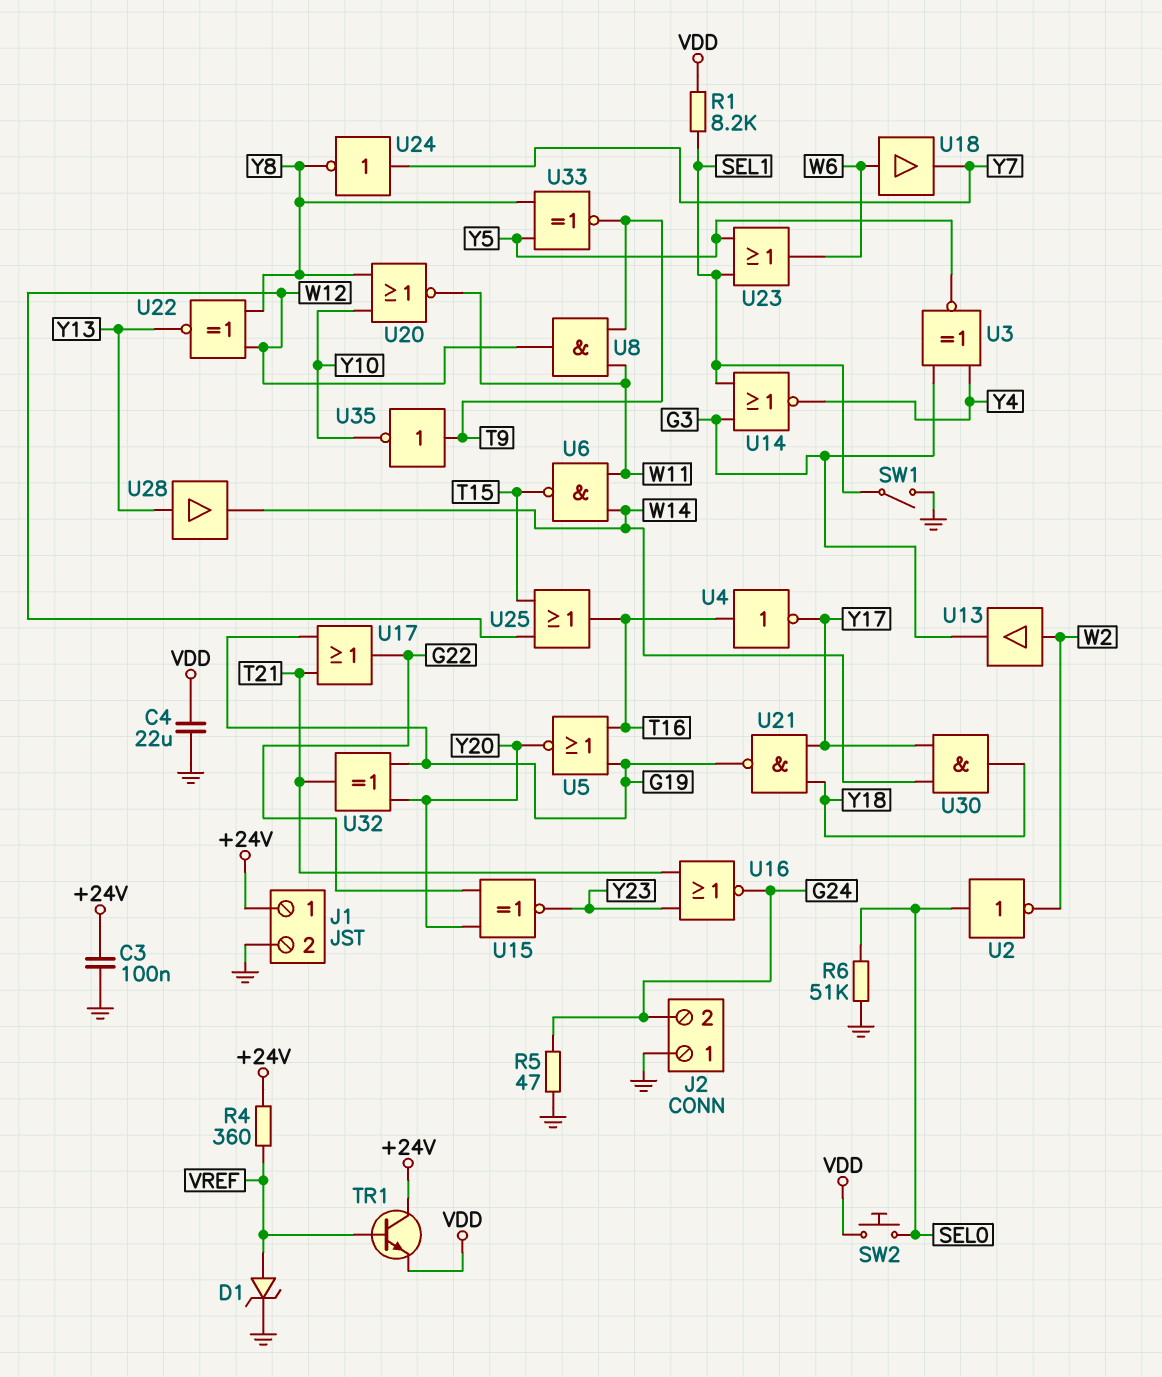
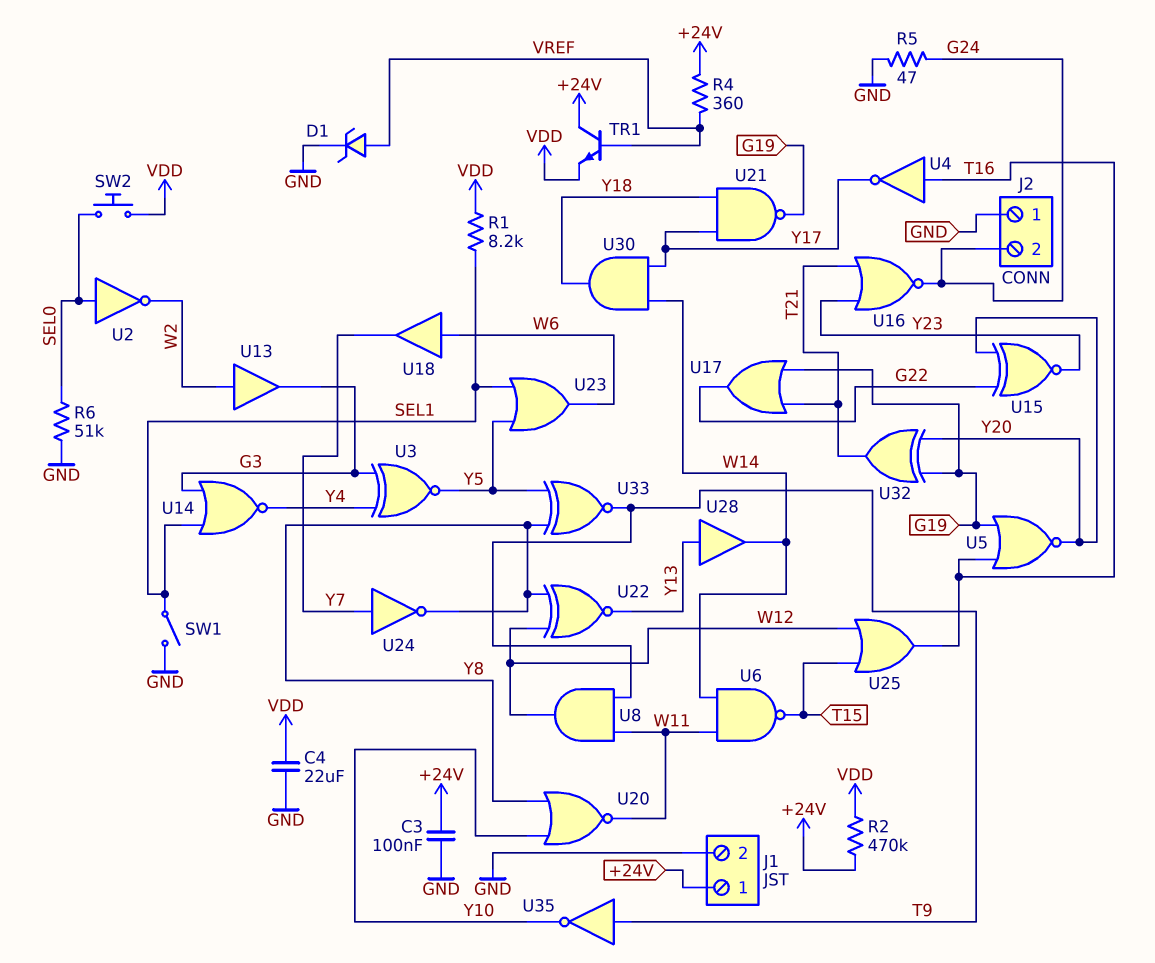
R2: none -> 470k (+24V, VDD)

